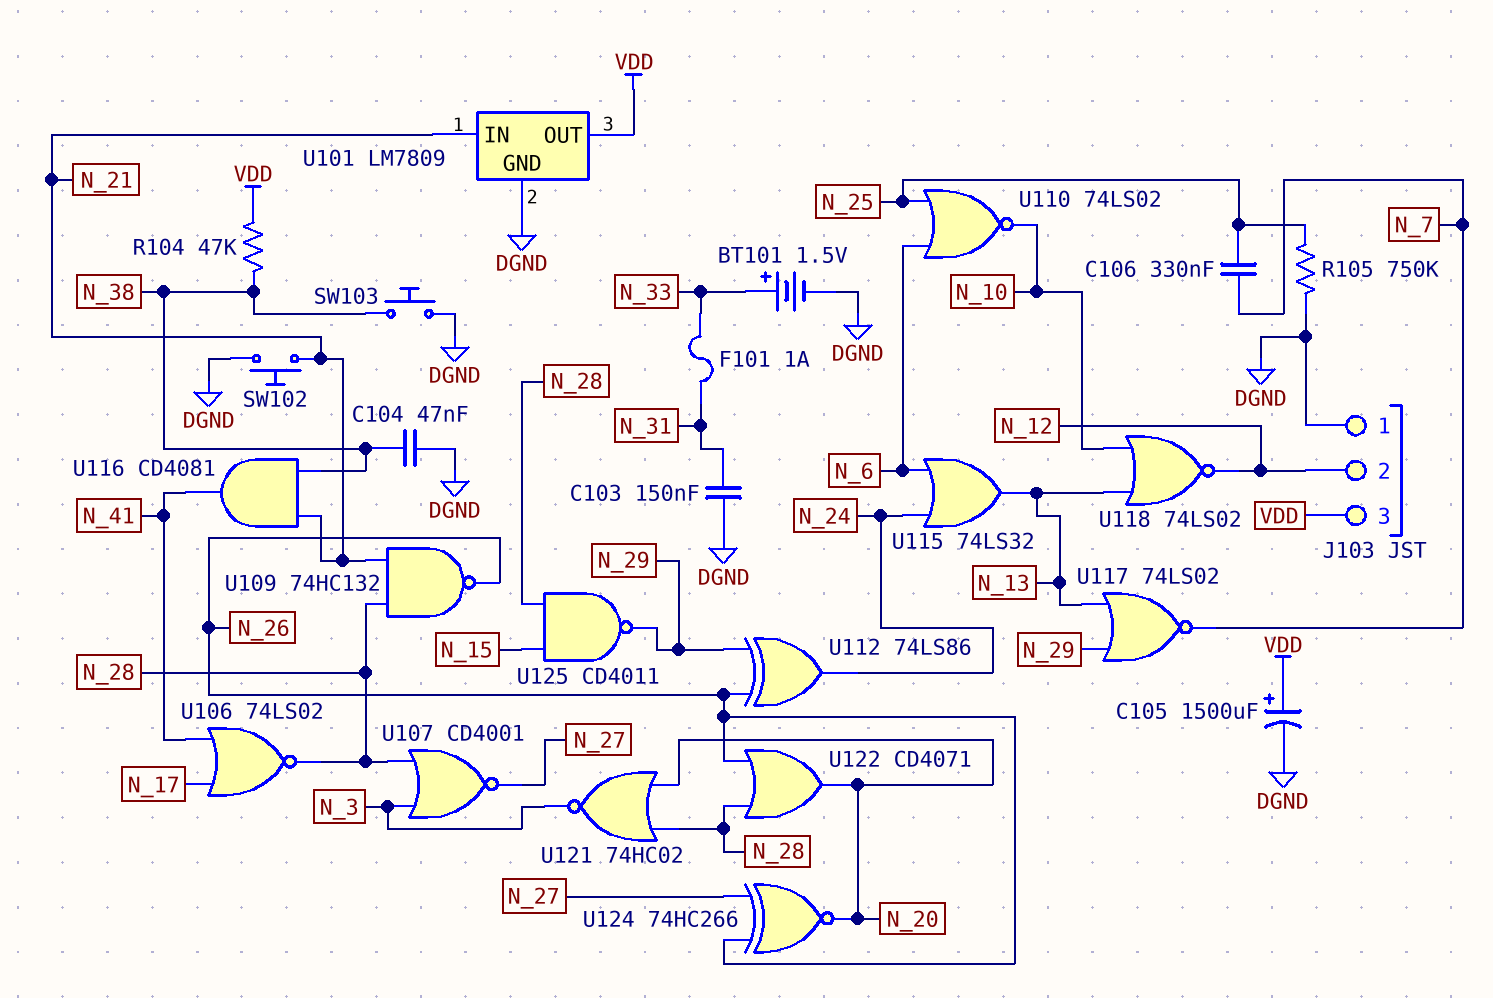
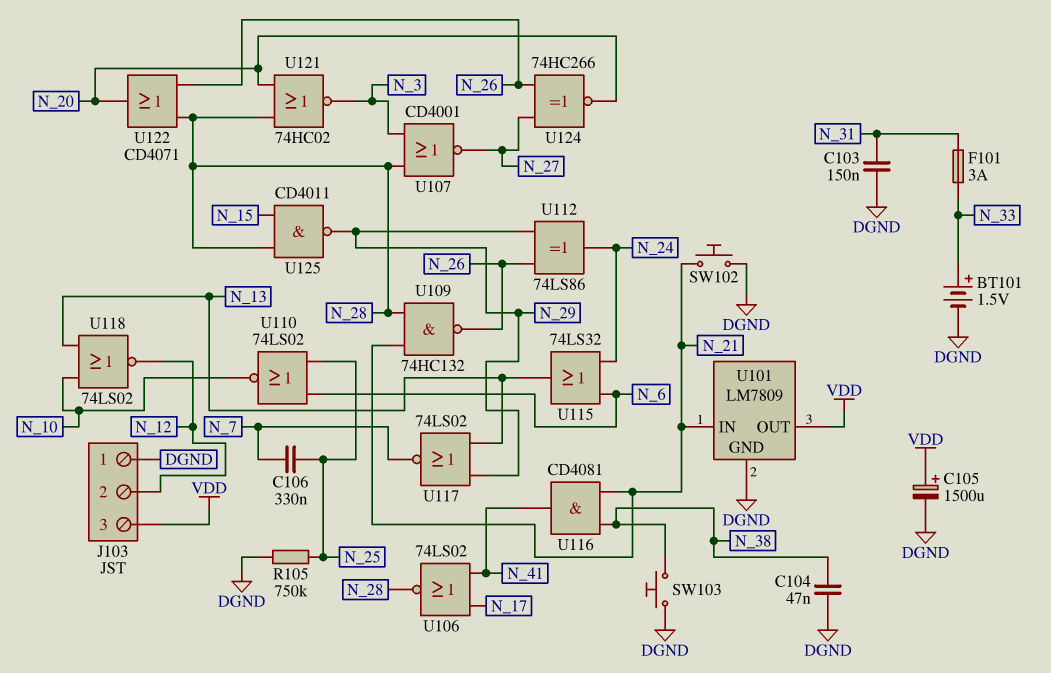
F101: 1A (N_31, N_33) -> 3A (N_31, N_33)
R104: 47k (N_38, VDD) -> none

